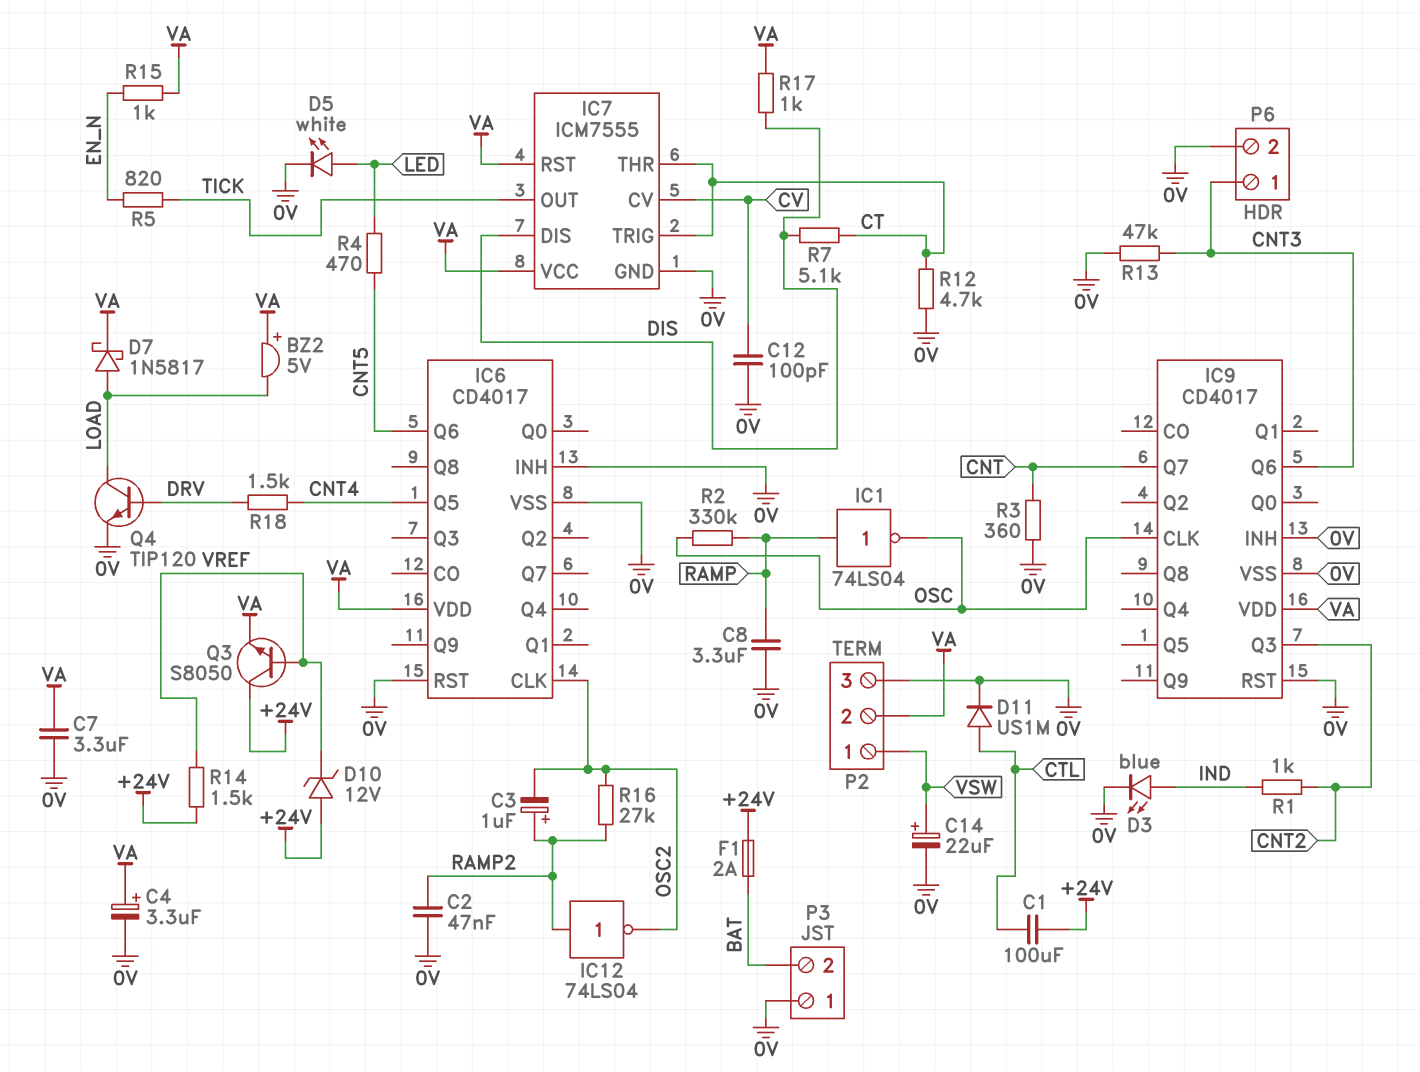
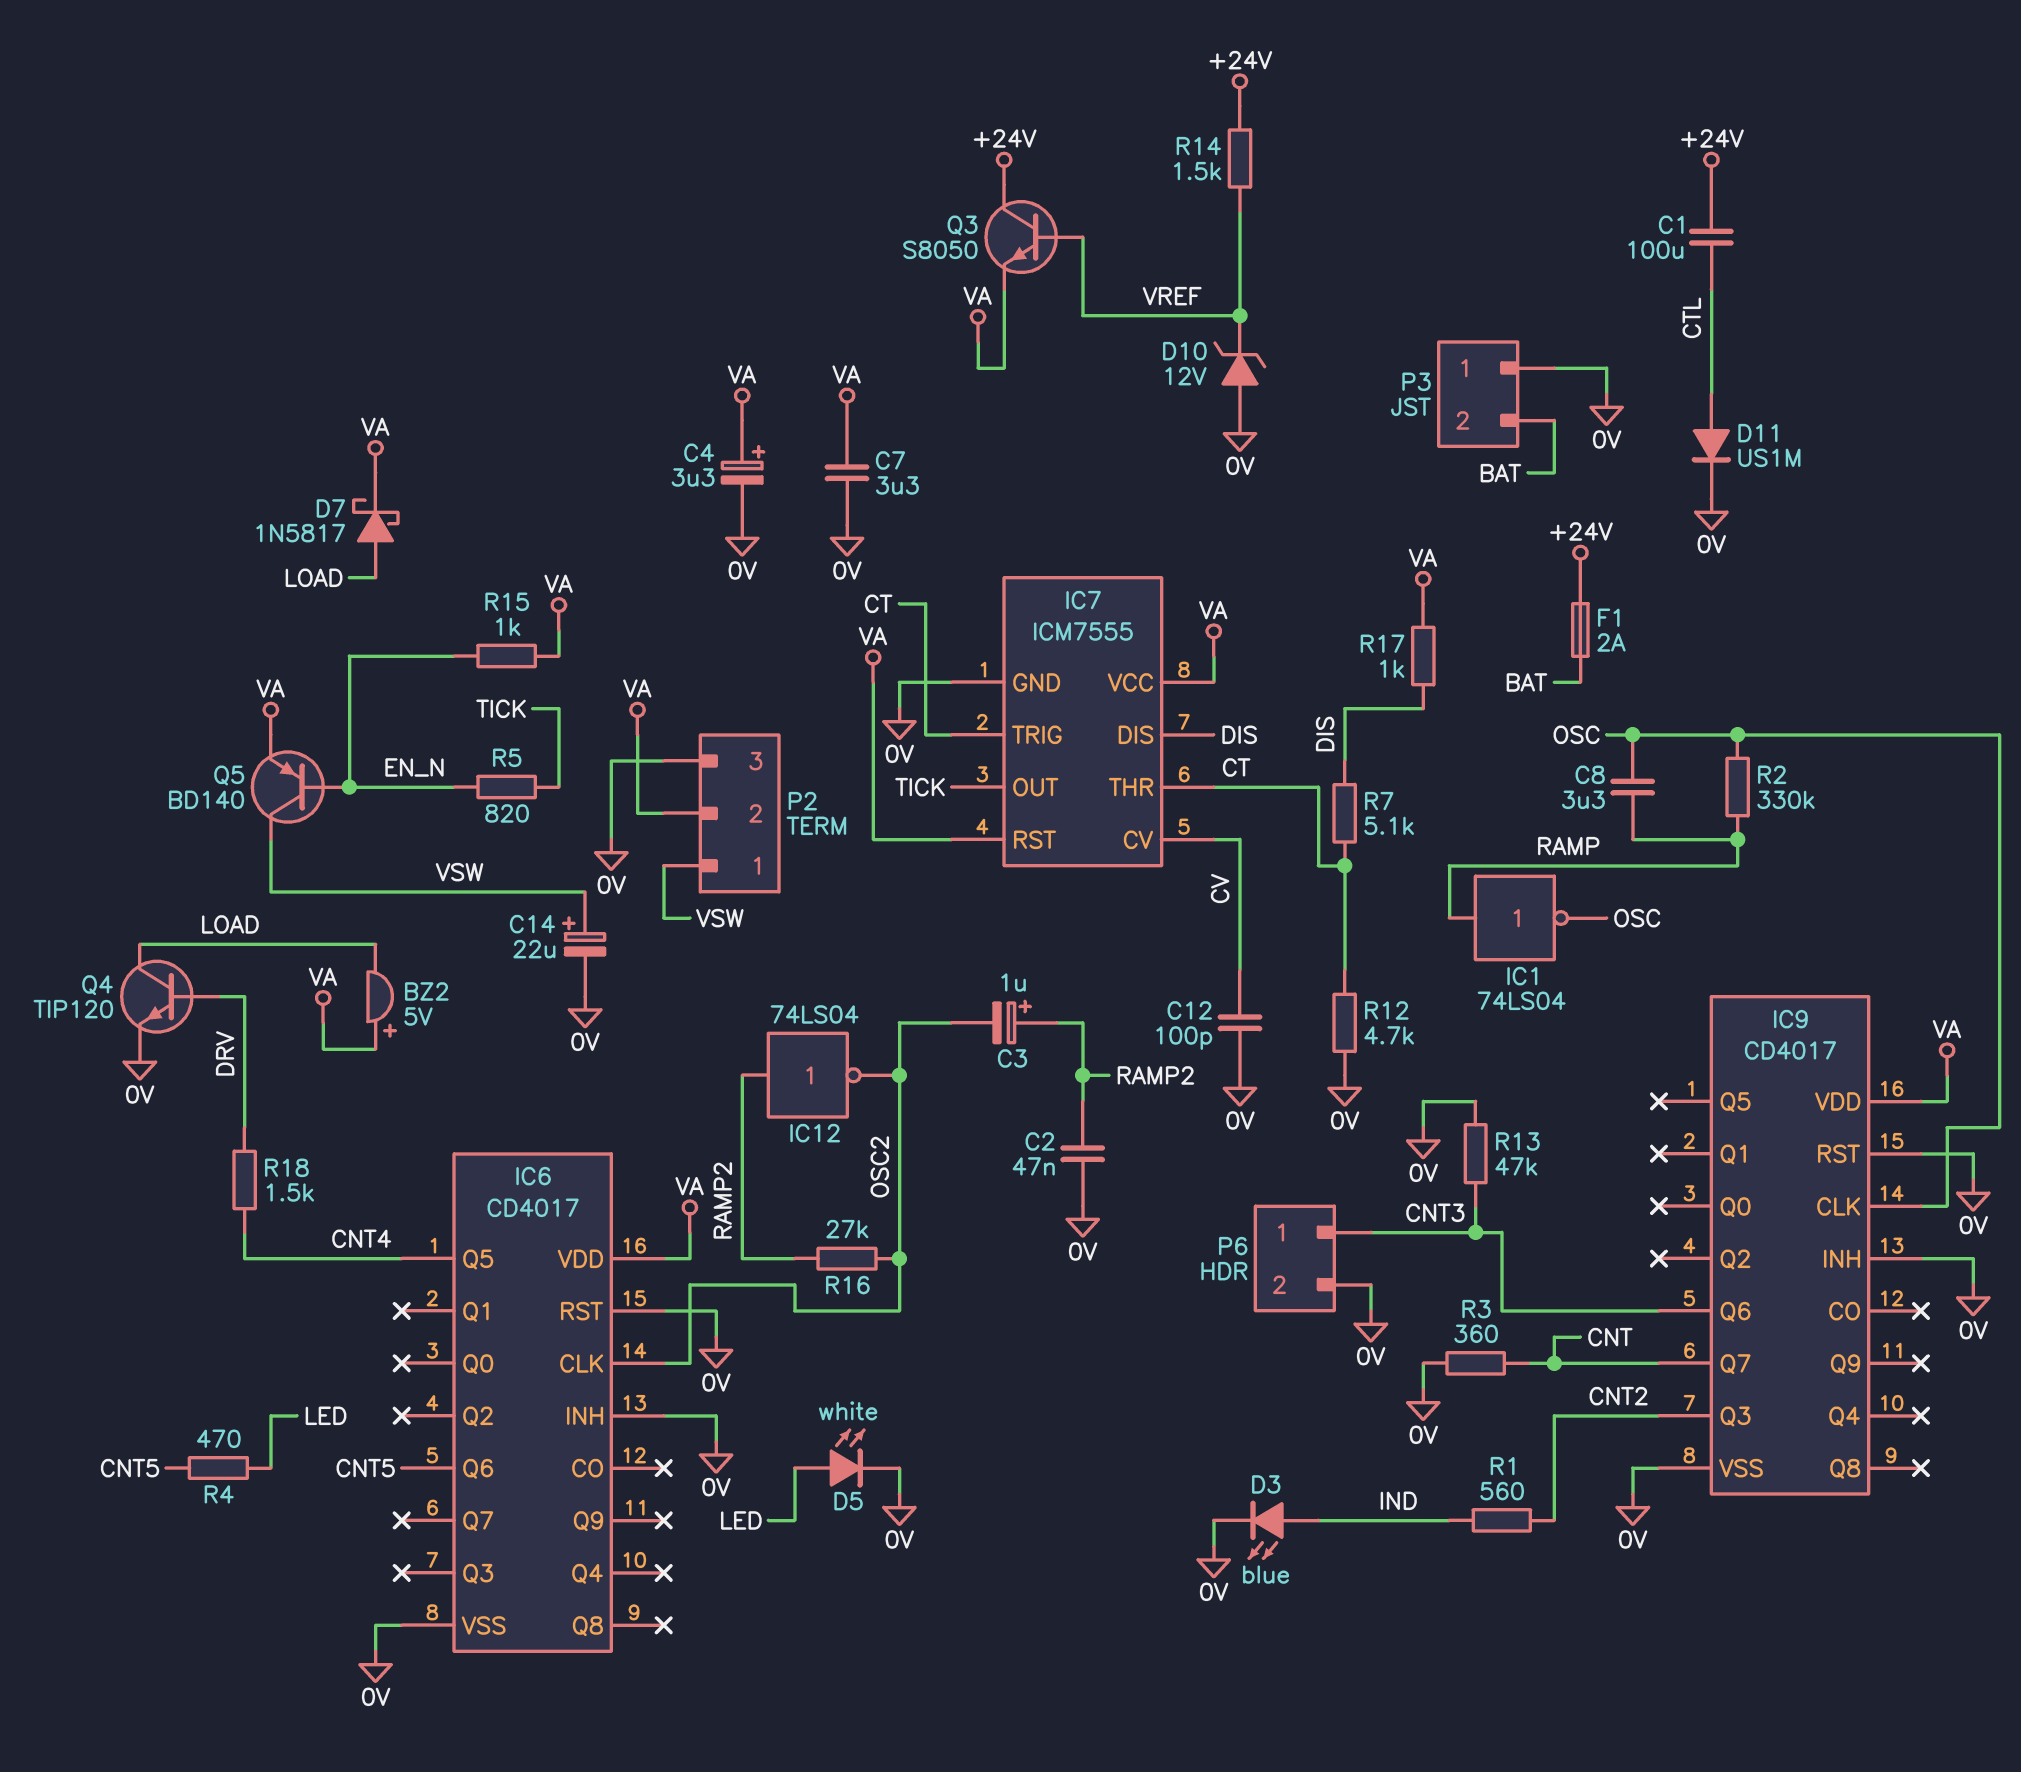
C8: 3.3uF (0V, RAMP) -> 3.3uF (OSC, RAMP)
D10: zener 12V (A +24V, K VREF) -> zener 12V (A 0V, K VREF)
Q5: none -> PNP BD140 (B EN_N, C VSW, E VA)
R1: 1k (CNT2, IND) -> 560 (CNT2, IND)

